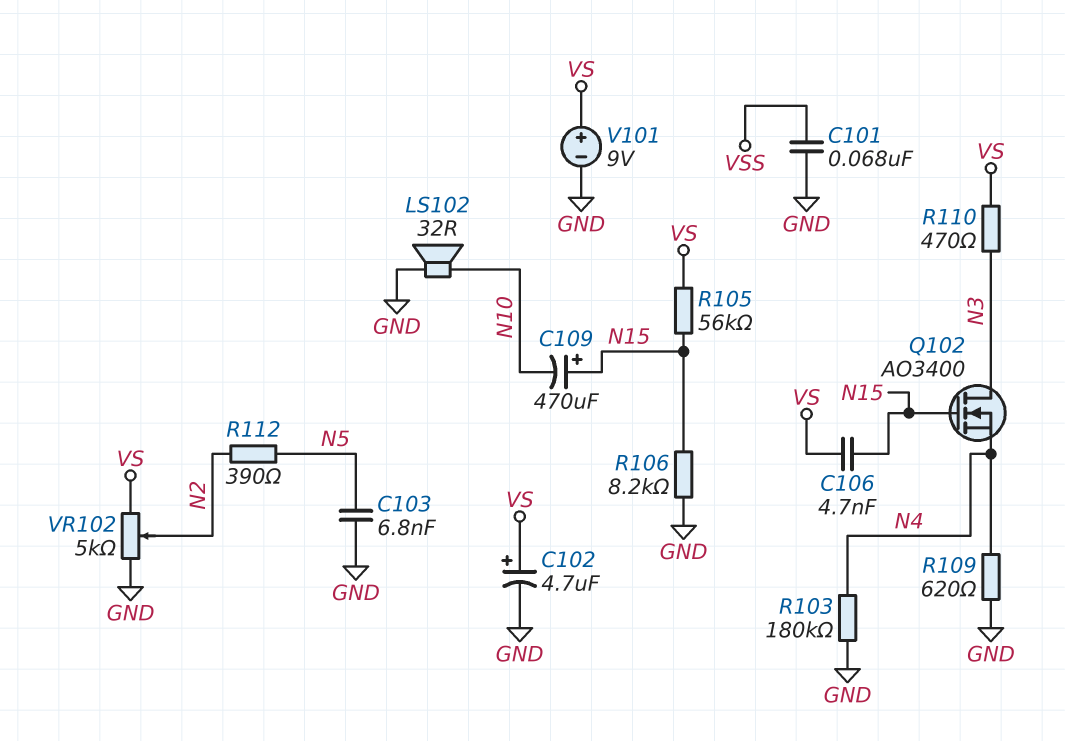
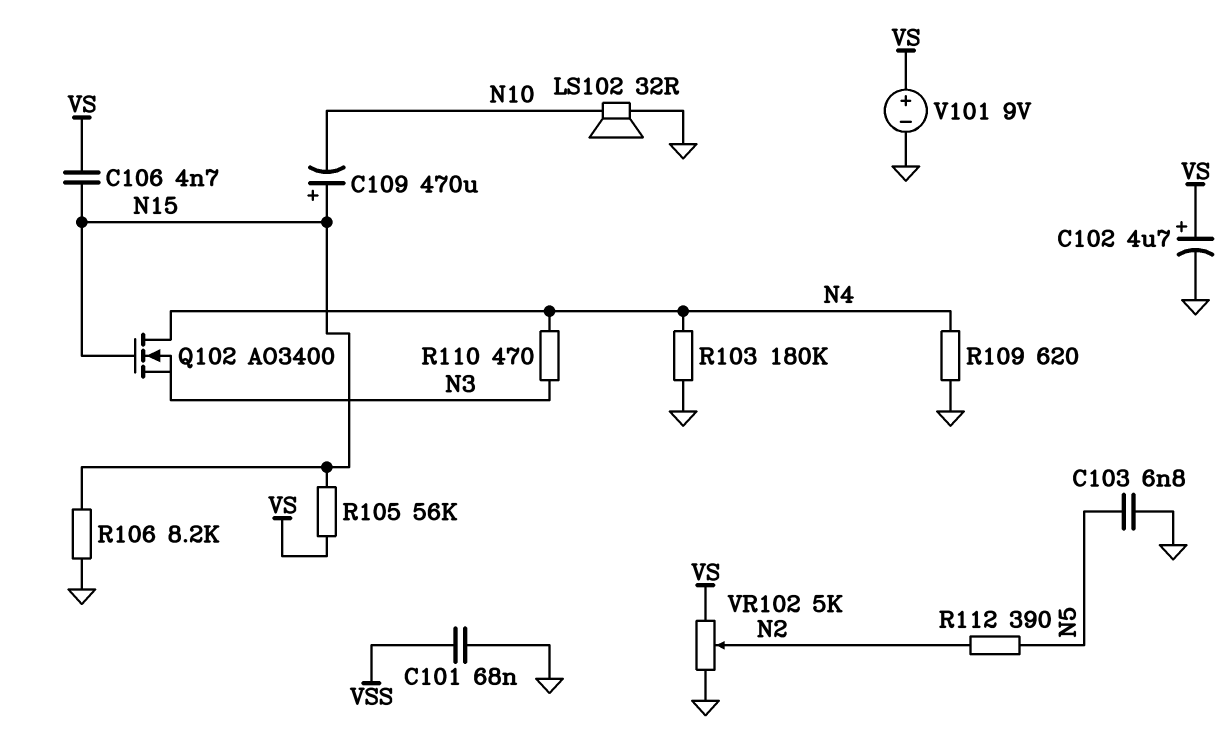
Q102: NMOS AO3400 (G N15, D N3, S N4) -> NMOS AO3400 (G N15, D N4, S N3)
R110: 470 (N3, VS) -> 470 (N3, N4)

